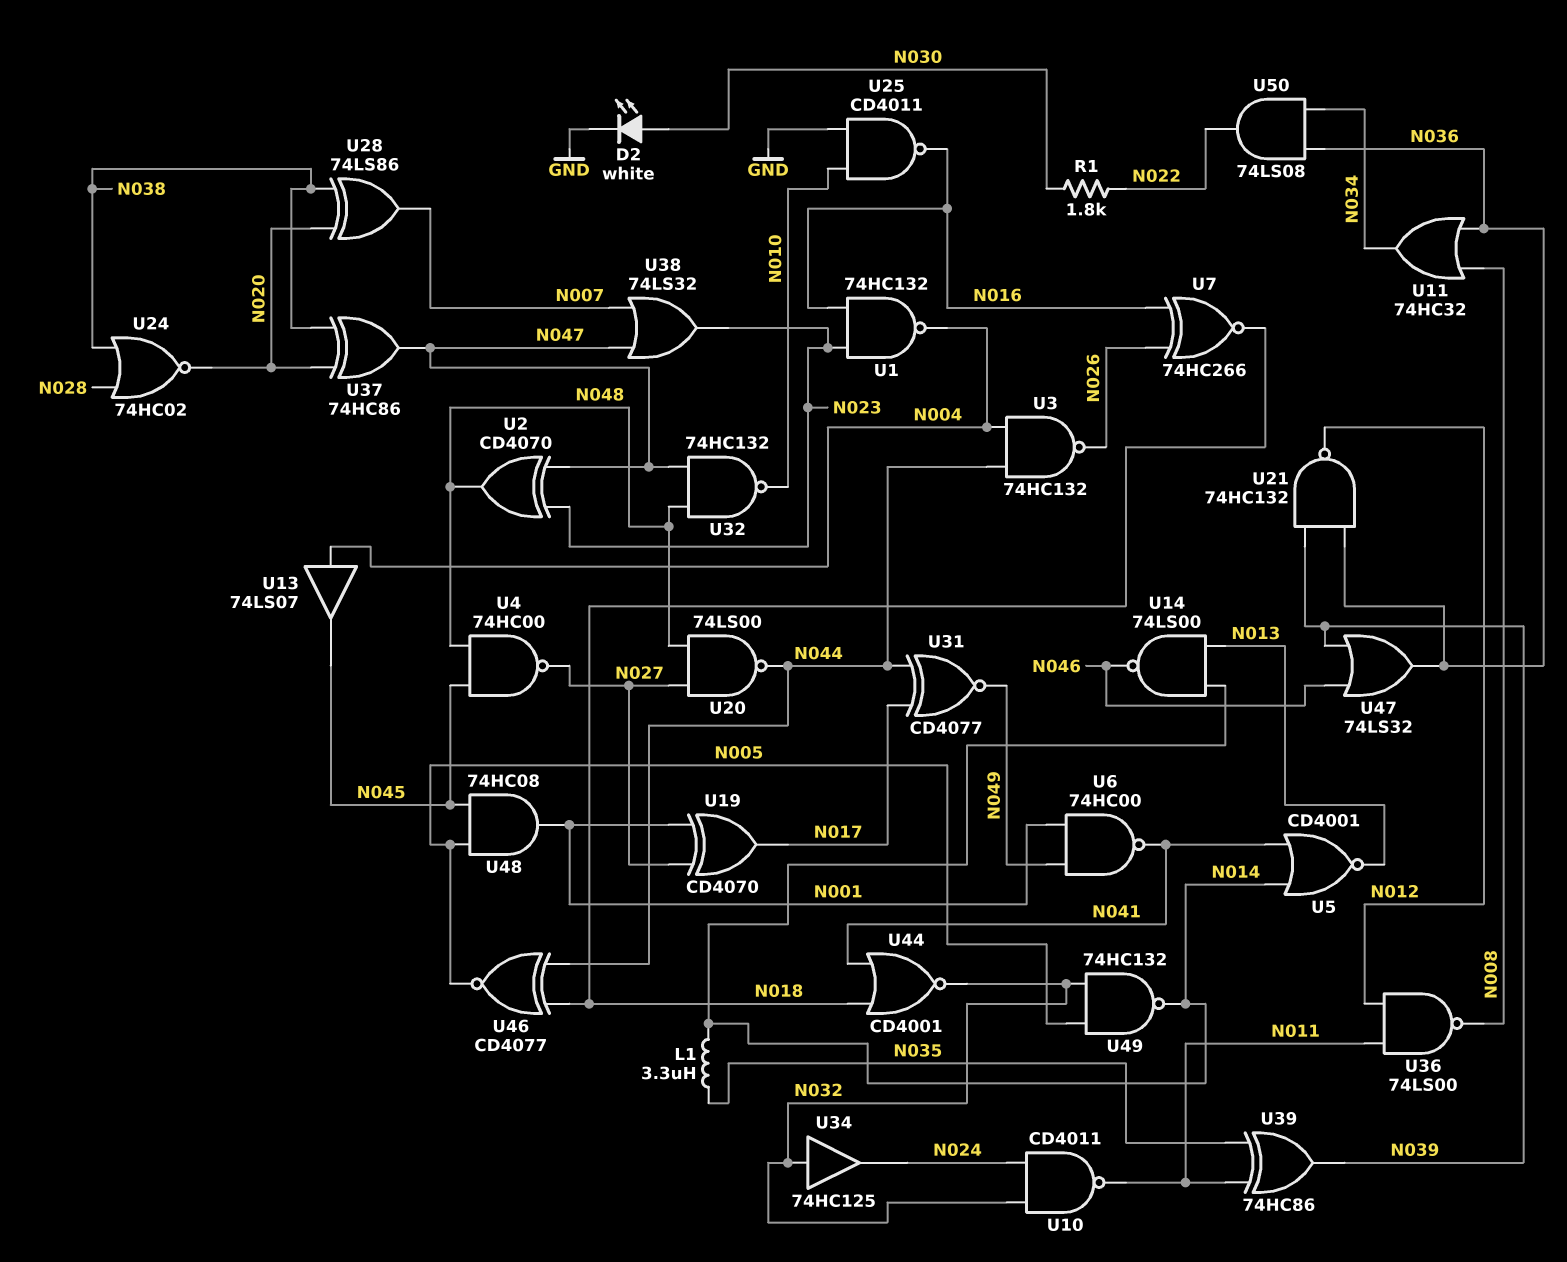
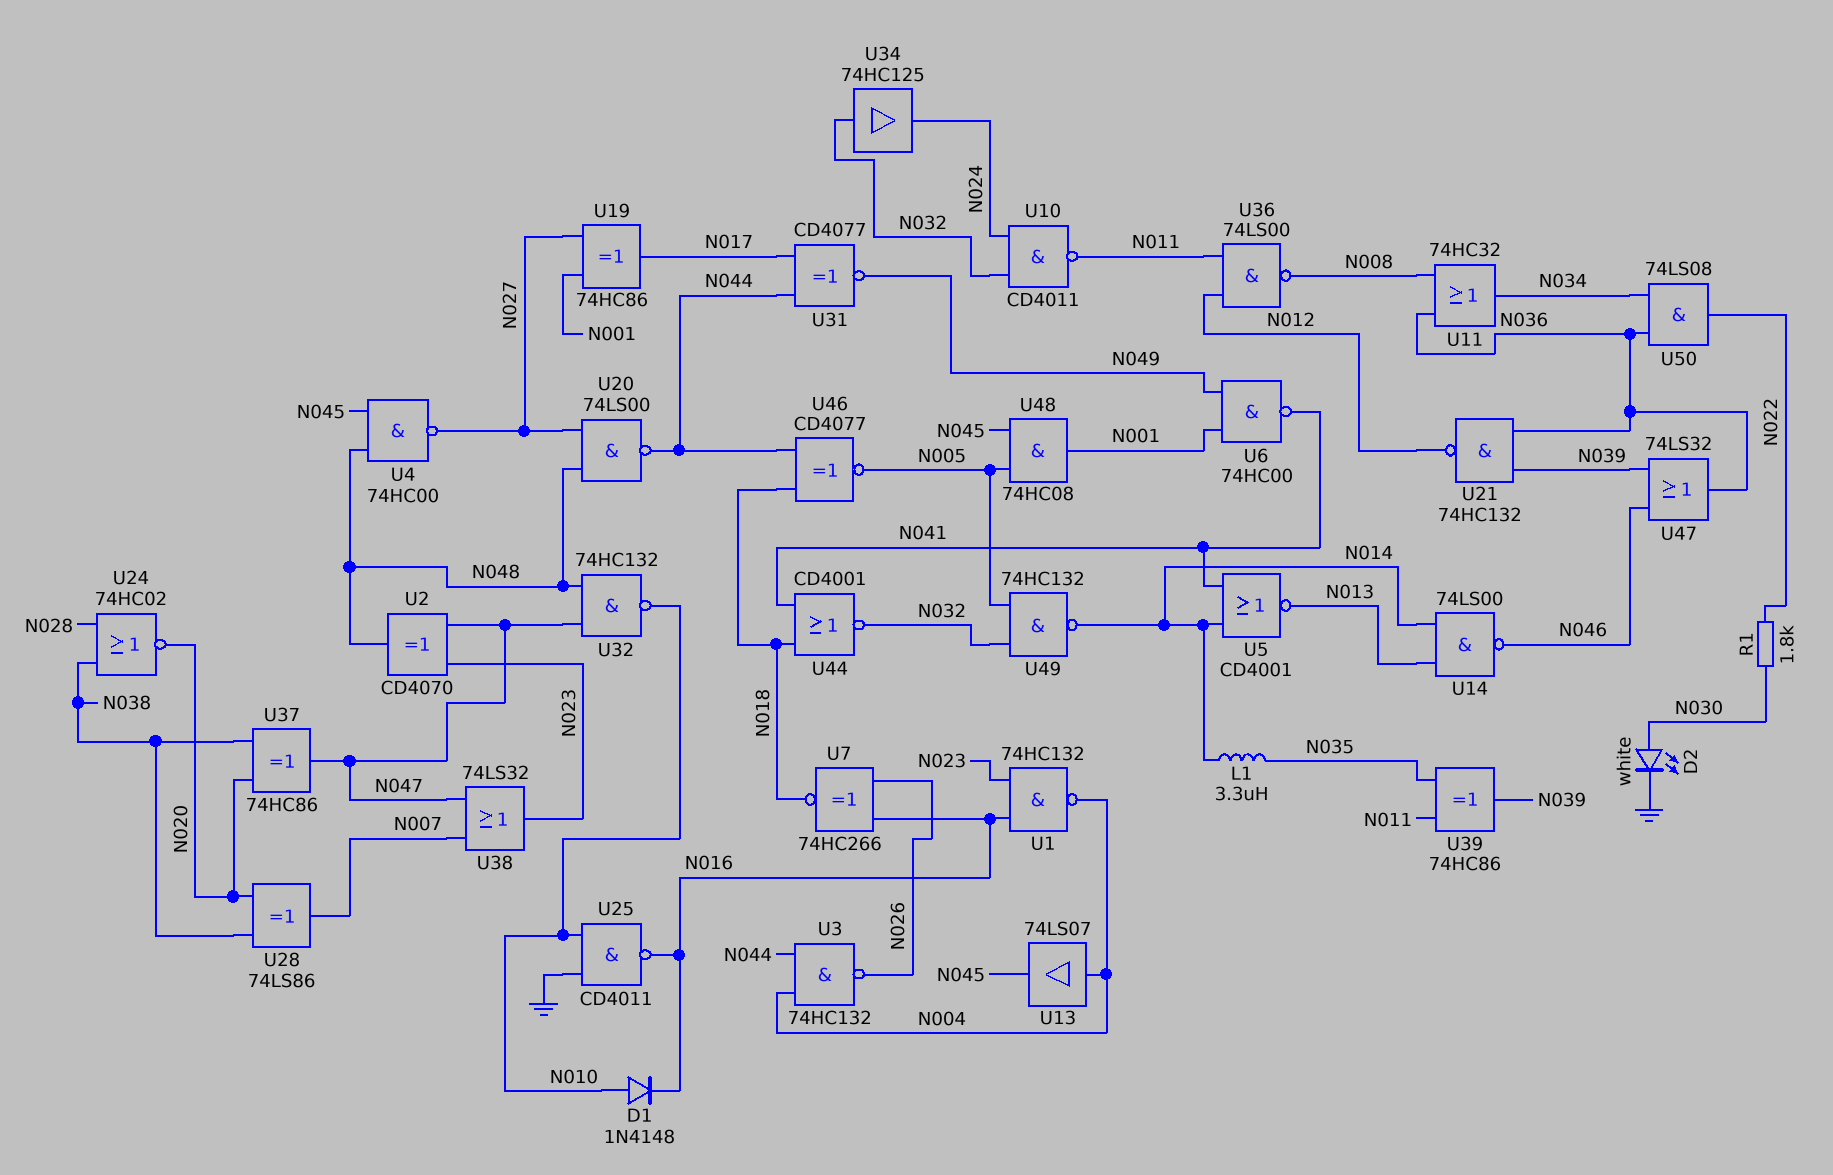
D1: none -> diode 1N4148 (A N010, K N016)
U19: XOR CD4070 (in N001, in N027, out N017) -> XOR 74HC86 (in N001, in N027, out N017)

